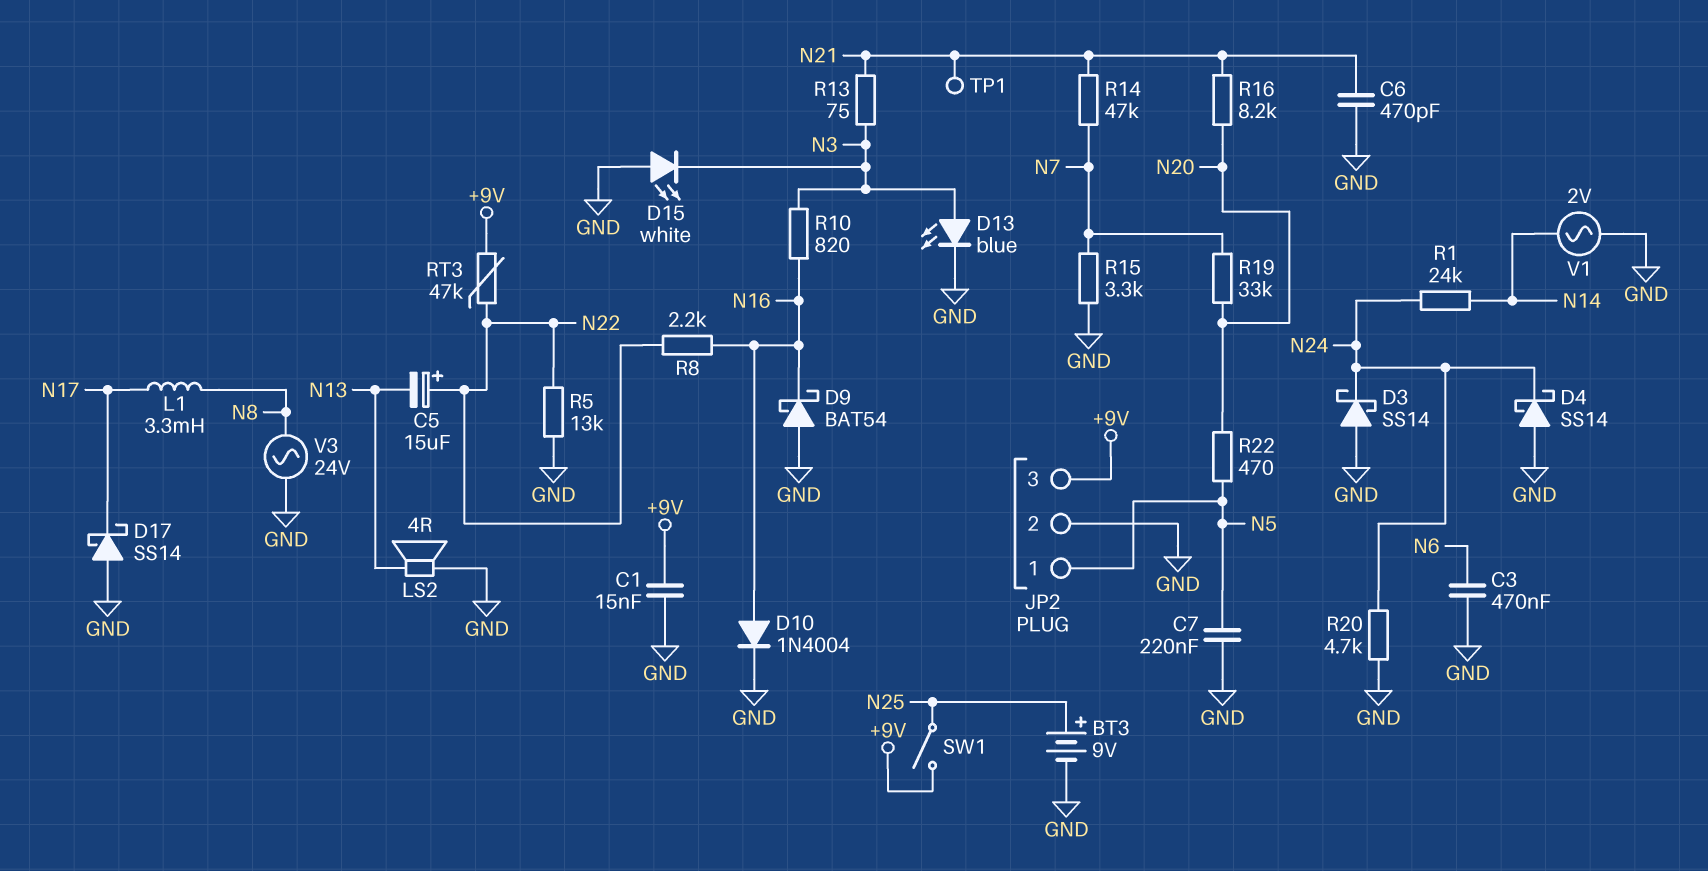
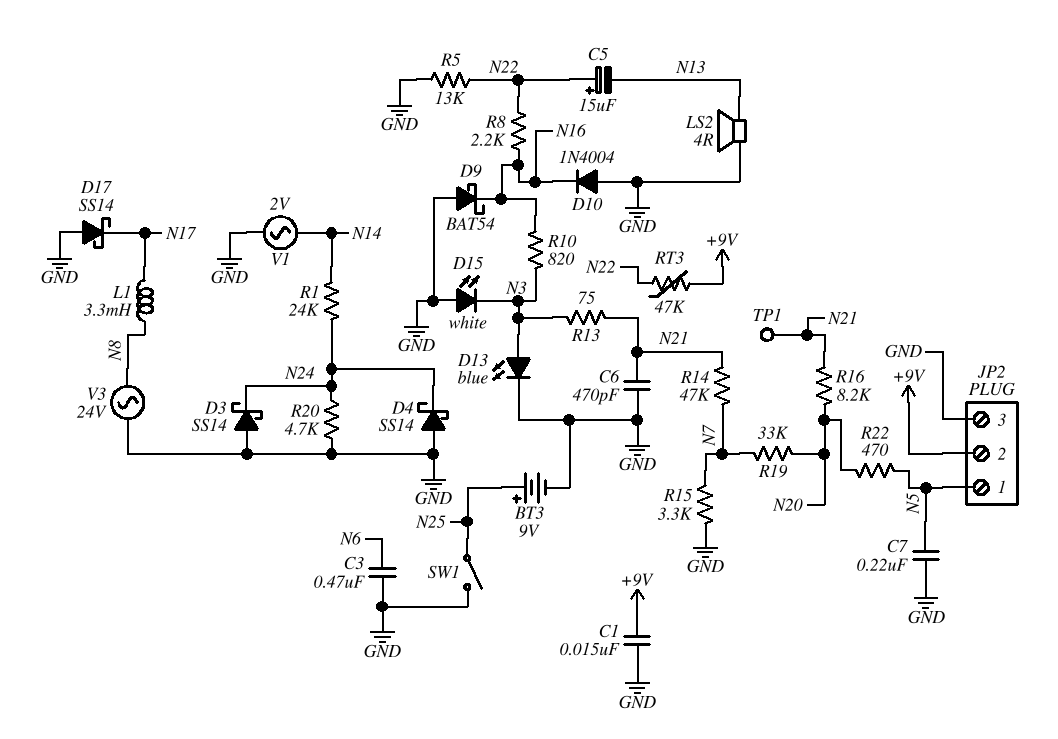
D10: diode 1N4004 (A N16, K GND) -> diode 1N4004 (A GND, K N16)
JP2 pin 2: GND -> +9V
JP2 pin 3: +9V -> GND
SW1: switch (+9V, N25) -> switch (GND, N25)

